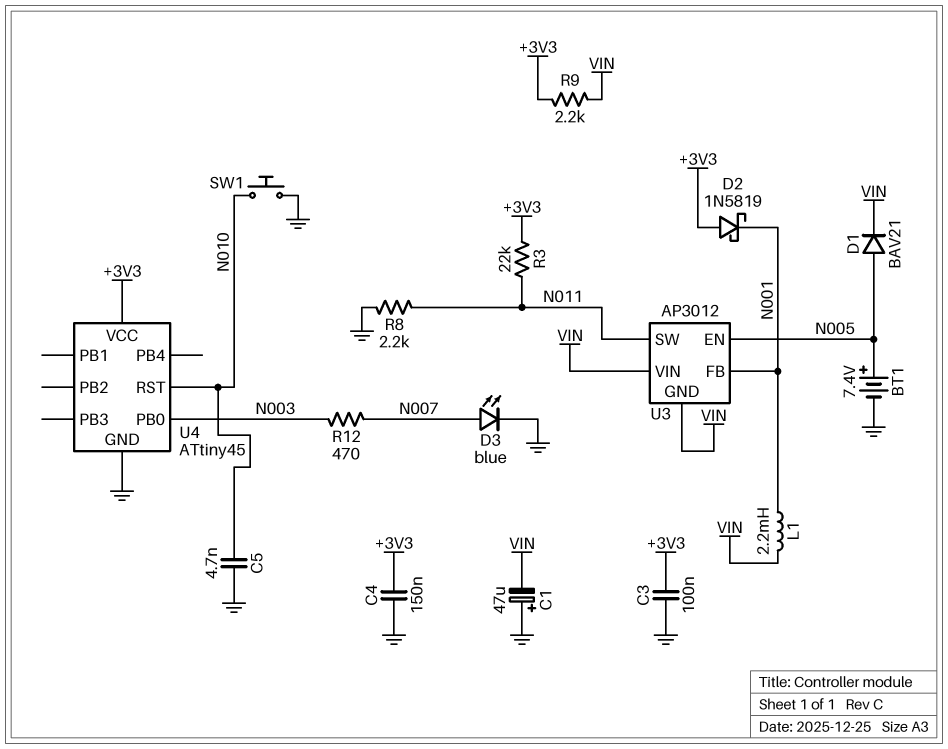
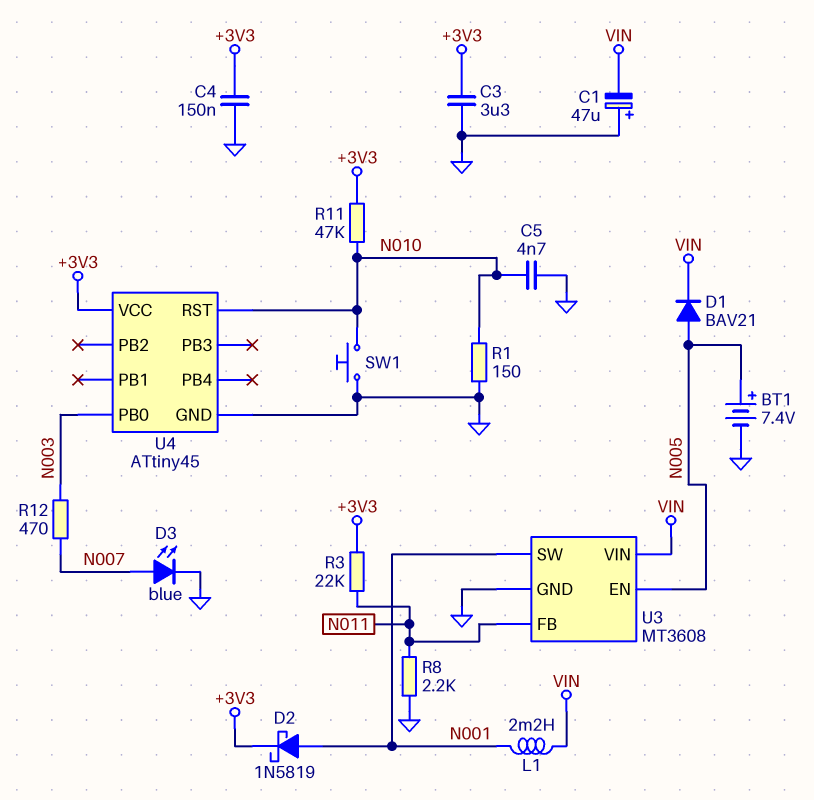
C3: 100nF (+3V3, GND) -> 3.3uF (+3V3, GND)
D2: schottky 1N5819 (A +3V3, K N001) -> schottky 1N5819 (A N001, K +3V3)
R1: none -> 150 (GND, N010)
R9: 2.2k (+3V3, VIN) -> none
R11: none -> 47k (+3V3, N010)
U3: AP3012 -> MT3608
U3 pin FB: N001 -> N011
U3 pin GND: VIN -> GND
U3 pin SW: N011 -> N001

